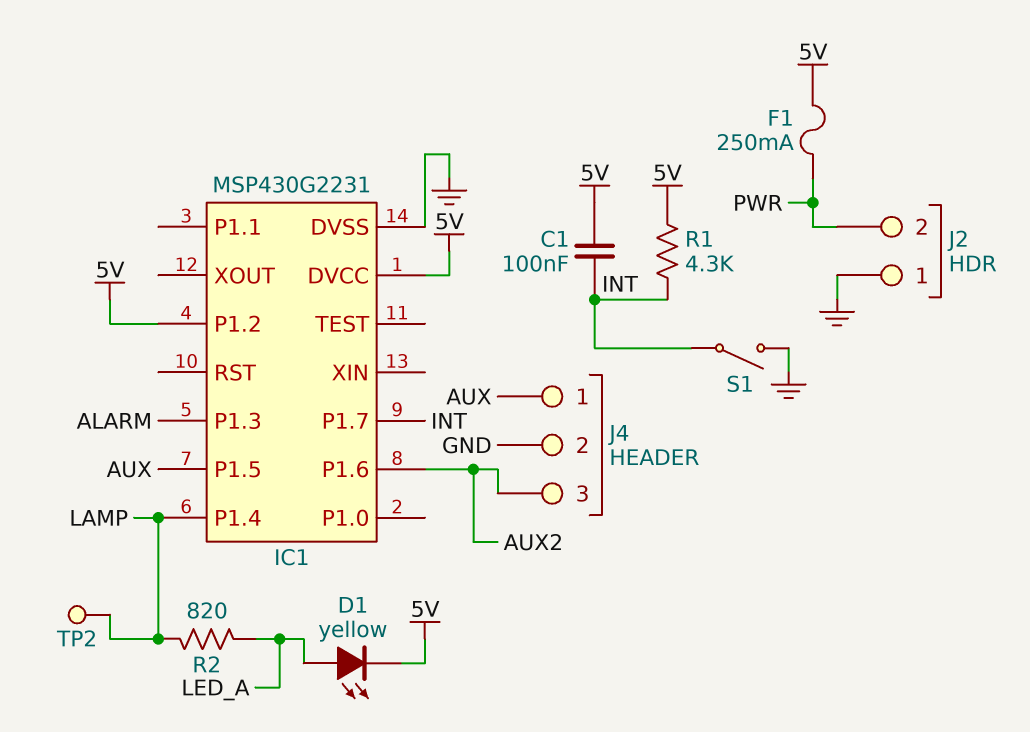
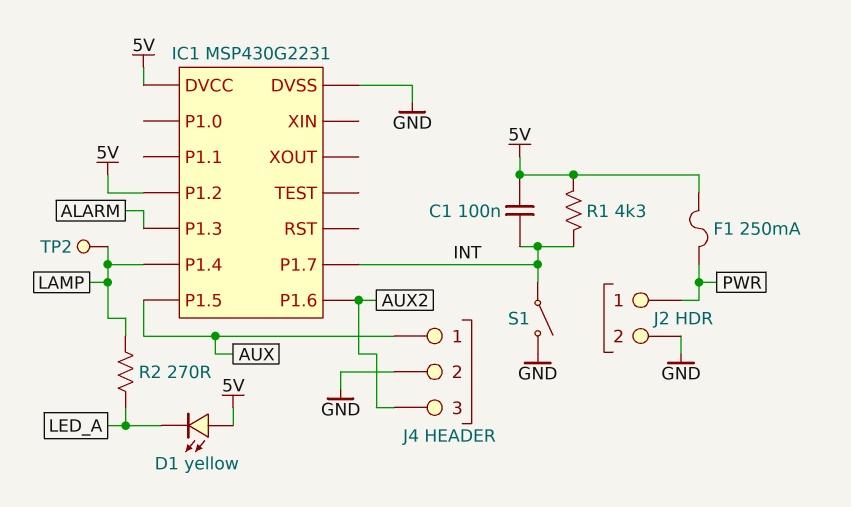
D1: LED yellow (A LED_A, K 5V) -> LED yellow (A 5V, K LED_A)
J2 pin 1: GND -> PWR
J2 pin 2: PWR -> GND
R2: 820 (LAMP, LED_A) -> 270 (LAMP, LED_A)

